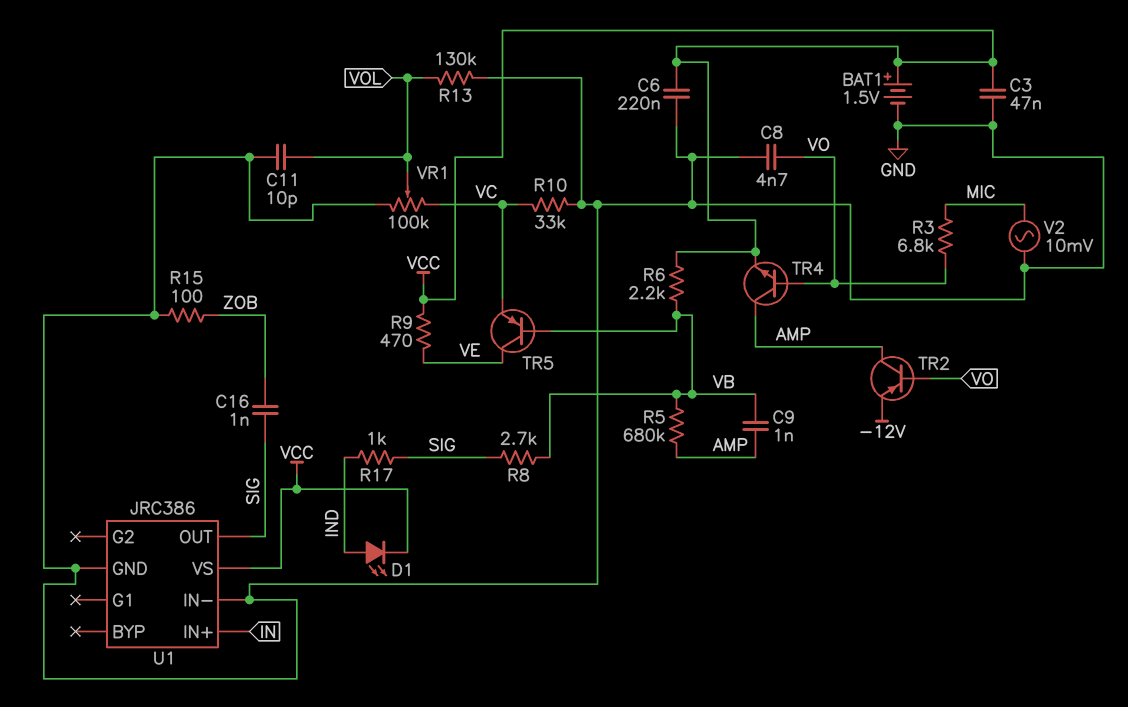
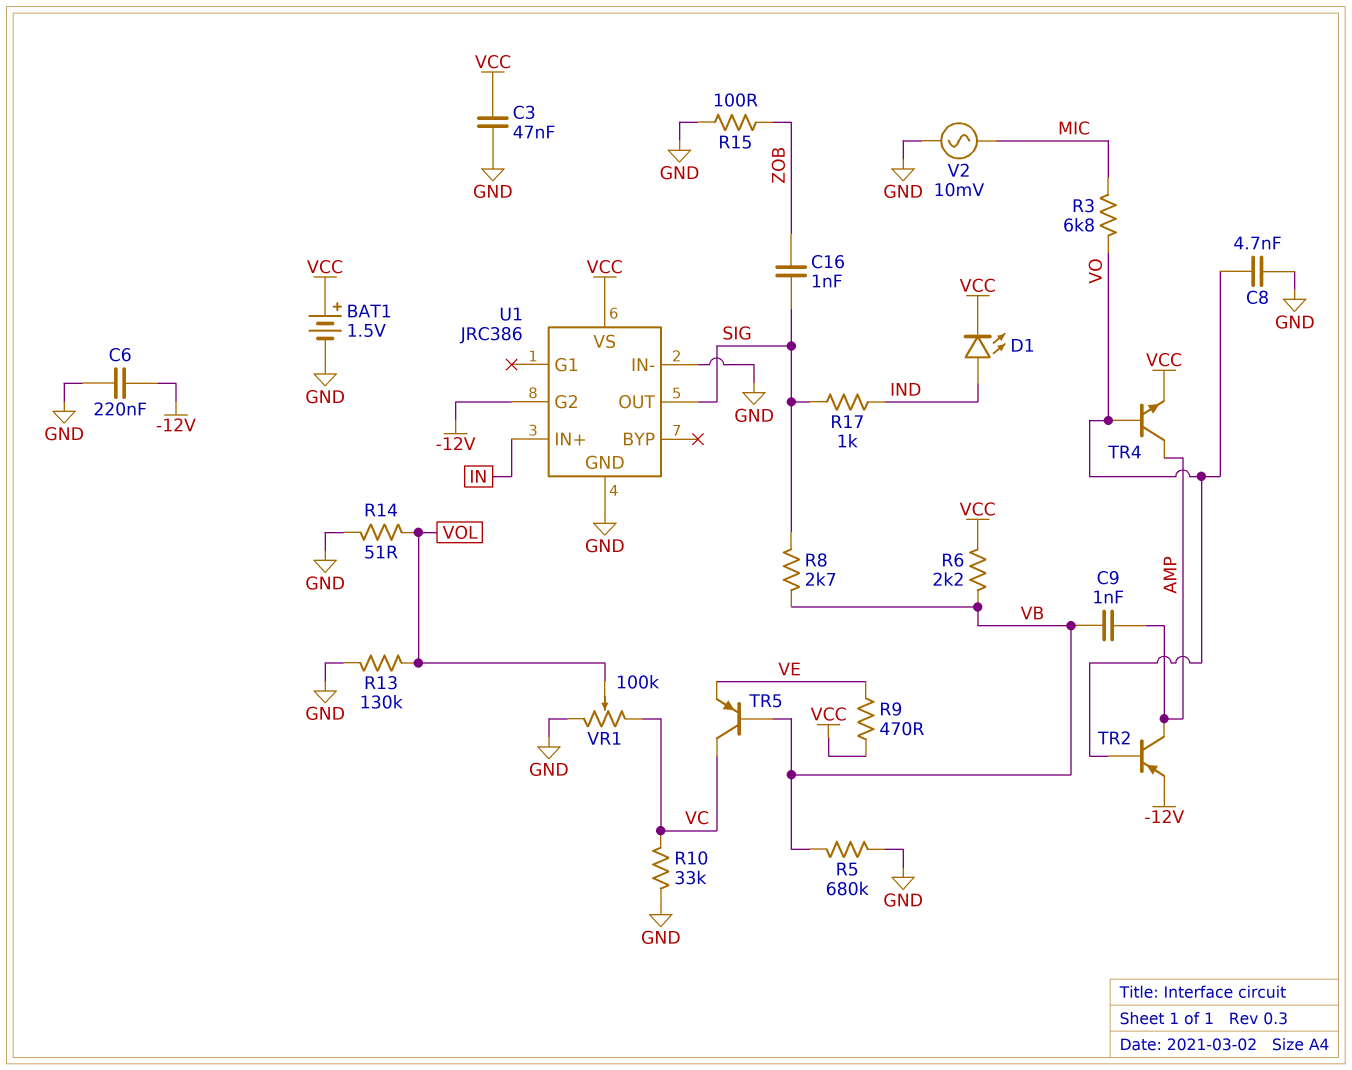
C6: 220nF (GND, VCC) -> 220nF (-12V, GND)
C11: 10pF (GND, VOL) -> none
R5: 680k (AMP, VB) -> 680k (GND, VB)
R14: none -> 51 (GND, VOL)
TR5: PNP (B VB, C VE, E VC) -> PNP (B VB, C VC, E VE)
U1 pin G2: none -> -12V

